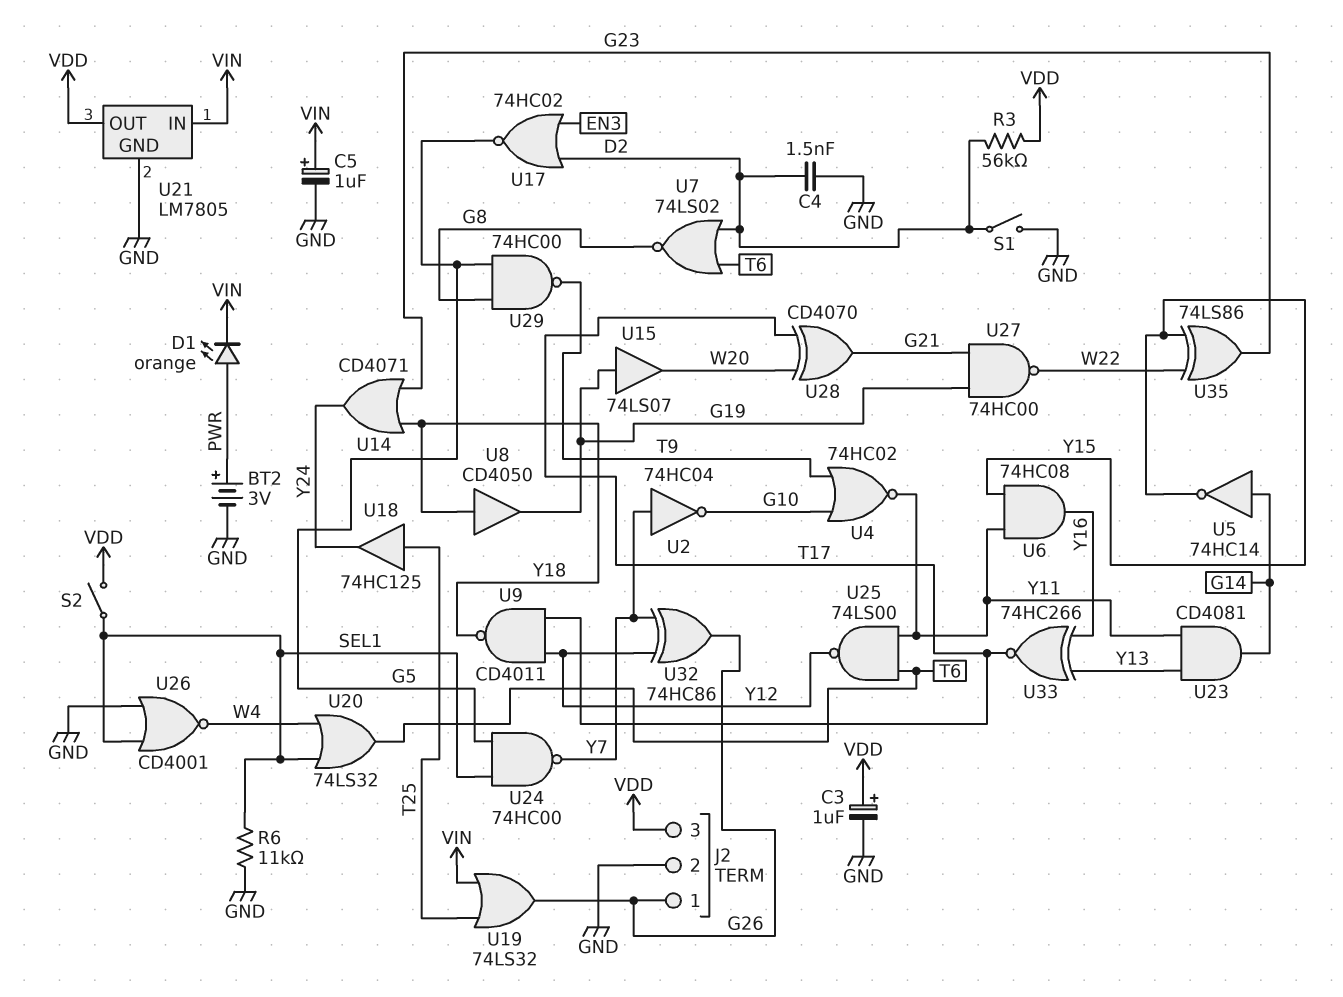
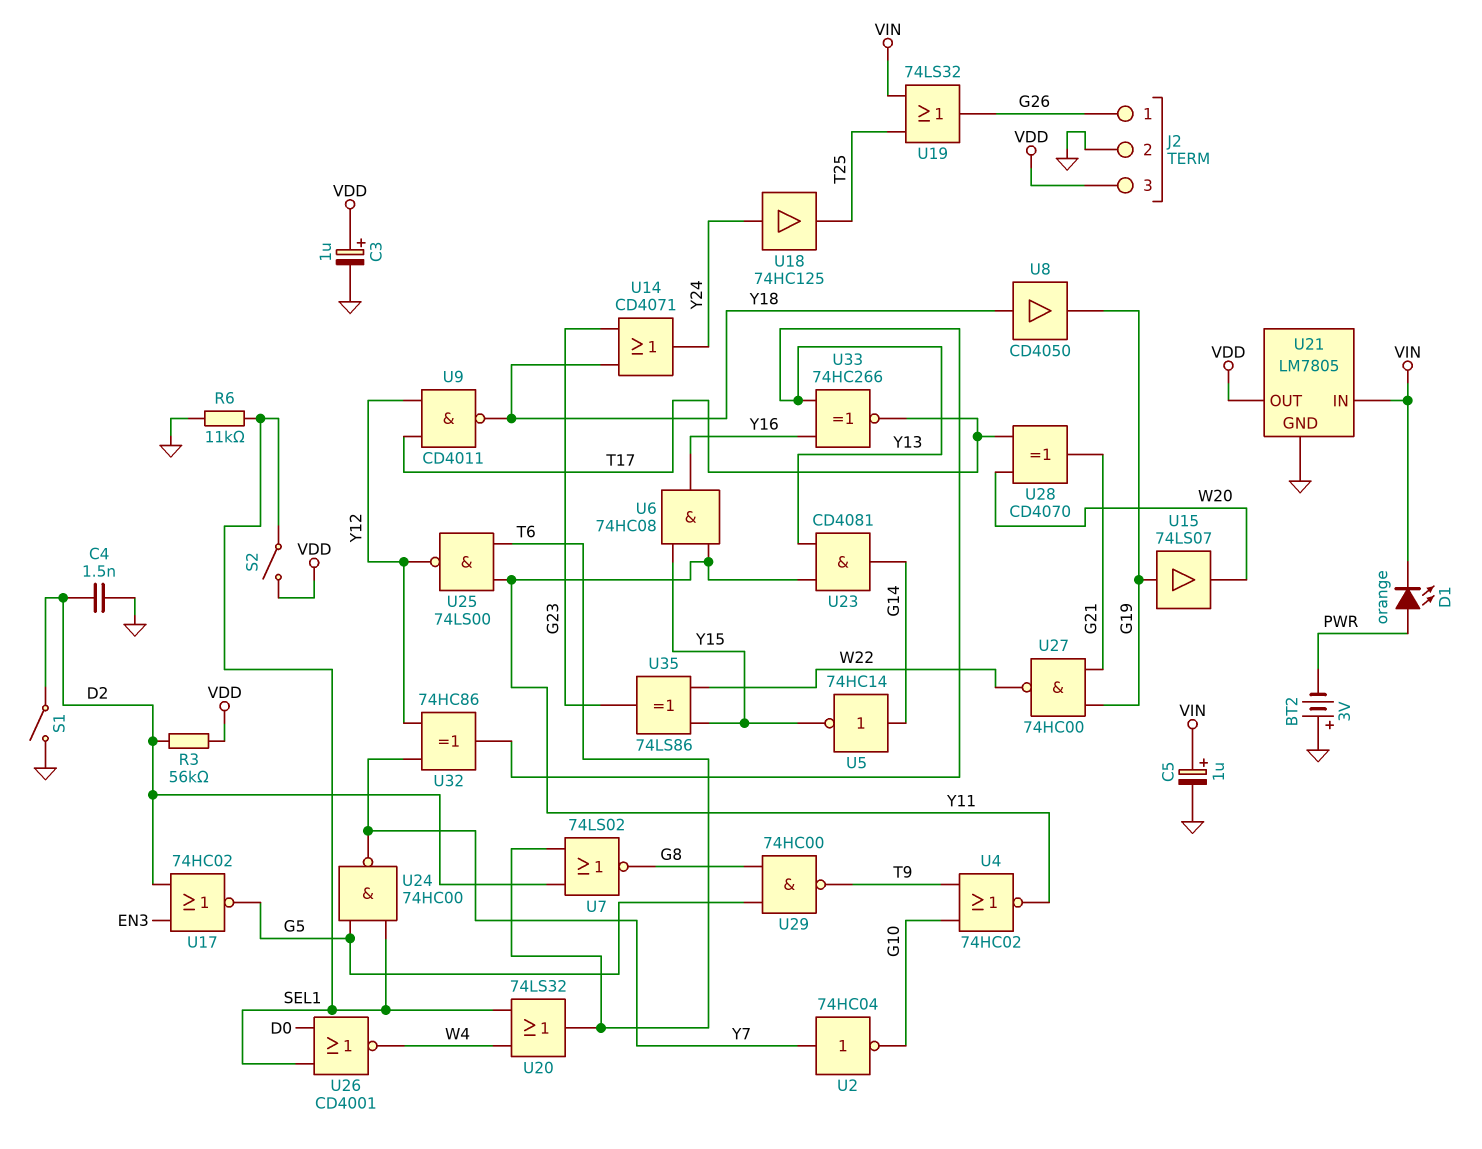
BT2: 3V (plus PWR, minus GND) -> 3V (plus GND, minus PWR)
U18: buffer 74HC125 (in T25, out Y24) -> buffer 74HC125 (in Y24, out T25)
U26: NOR CD4001 (in GND, in SEL1, out W4) -> NOR CD4001 (in D0, in SEL1, out W4)
U32: XOR 74HC86 (in Y7, in Y12, out G26) -> XOR 74HC86 (in Y7, in Y12, out Y13)

